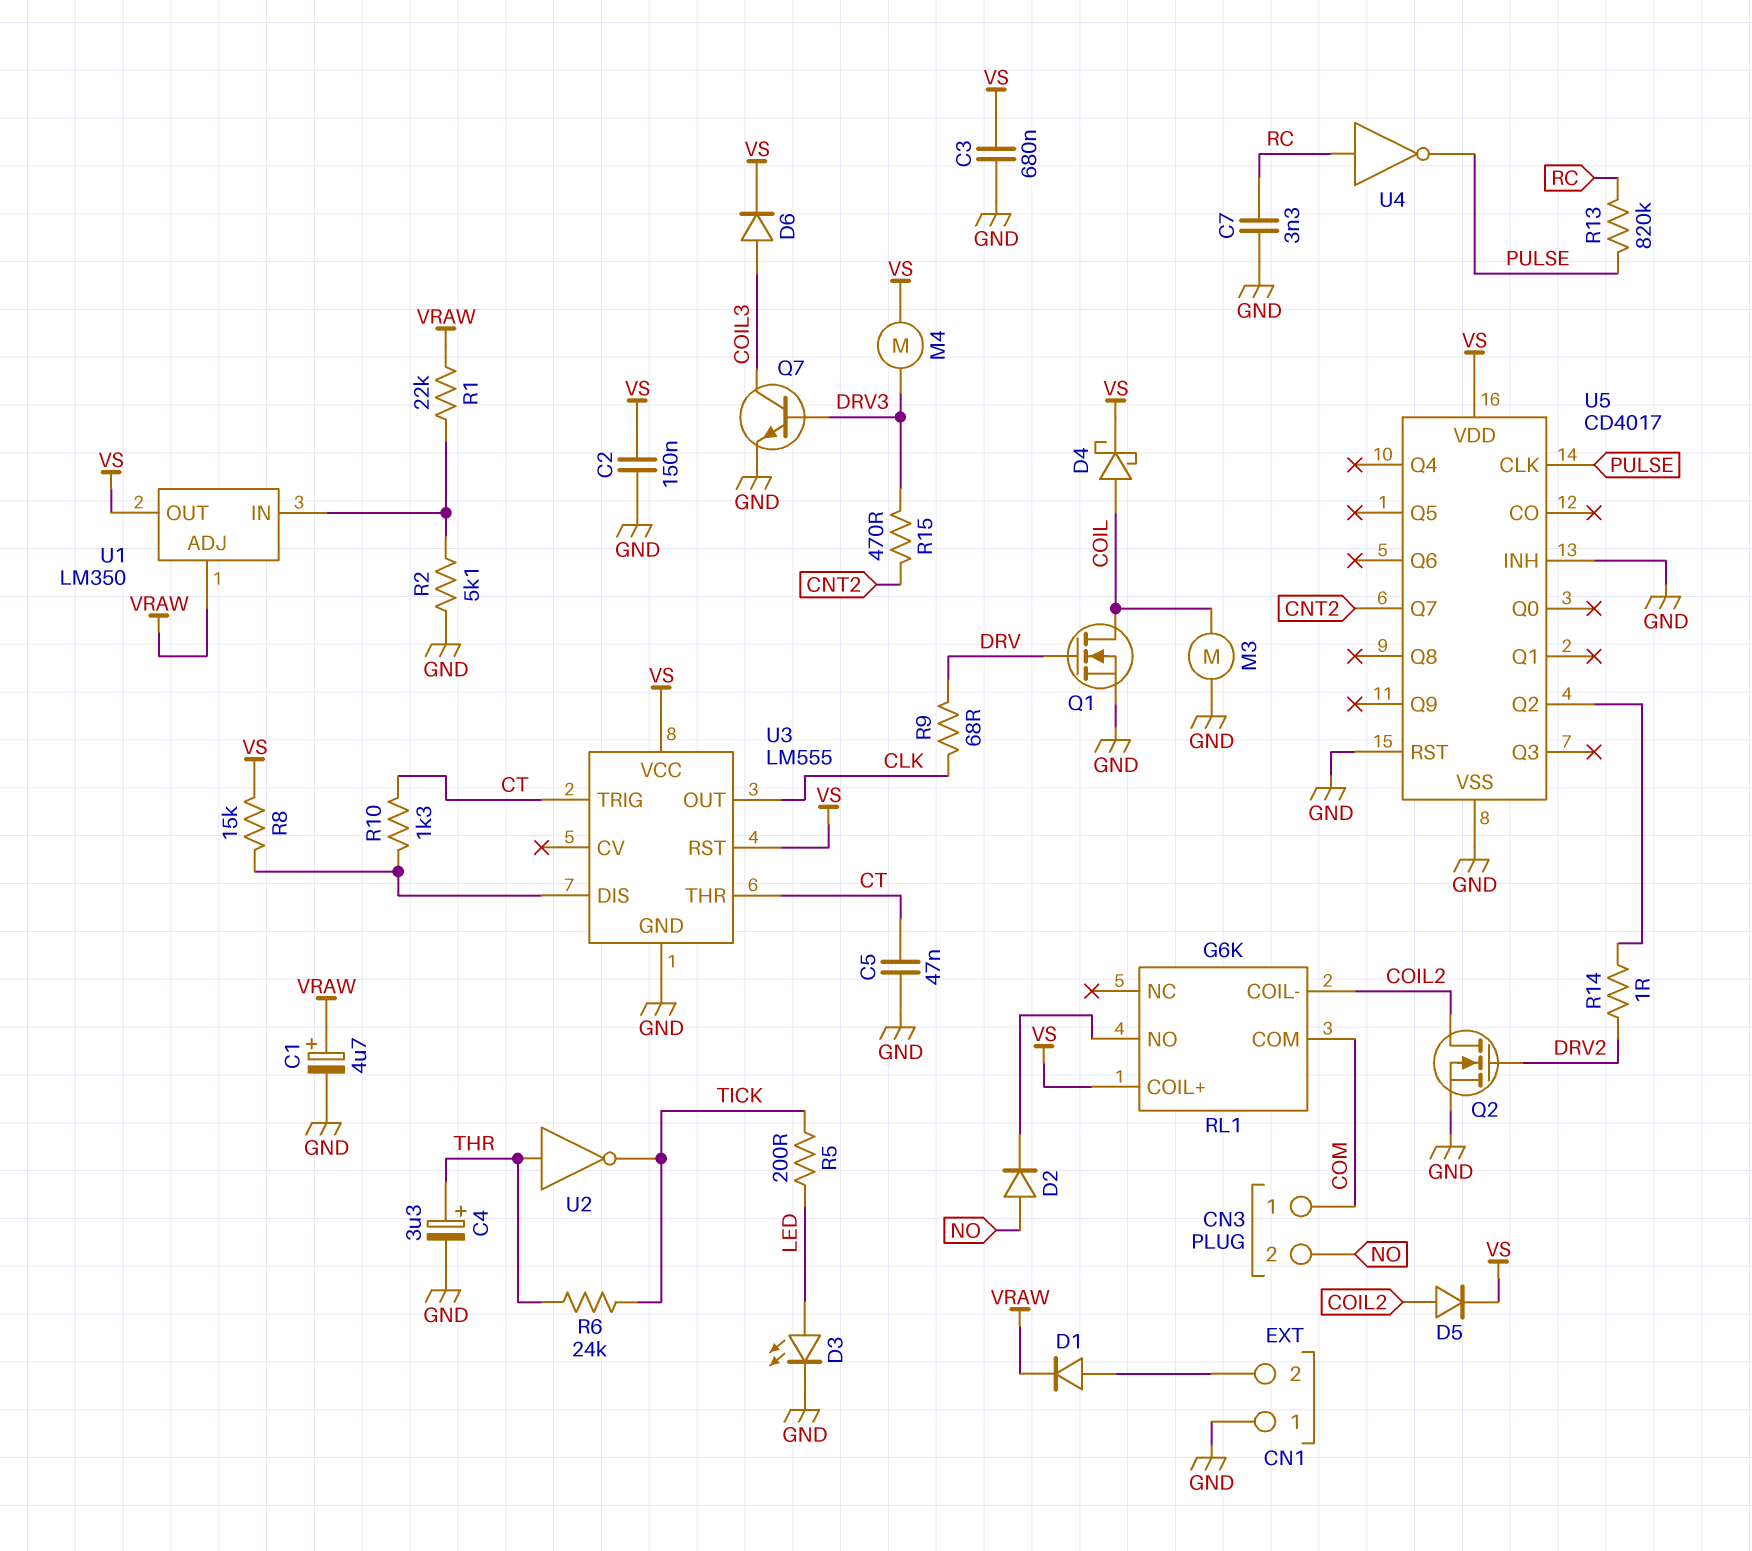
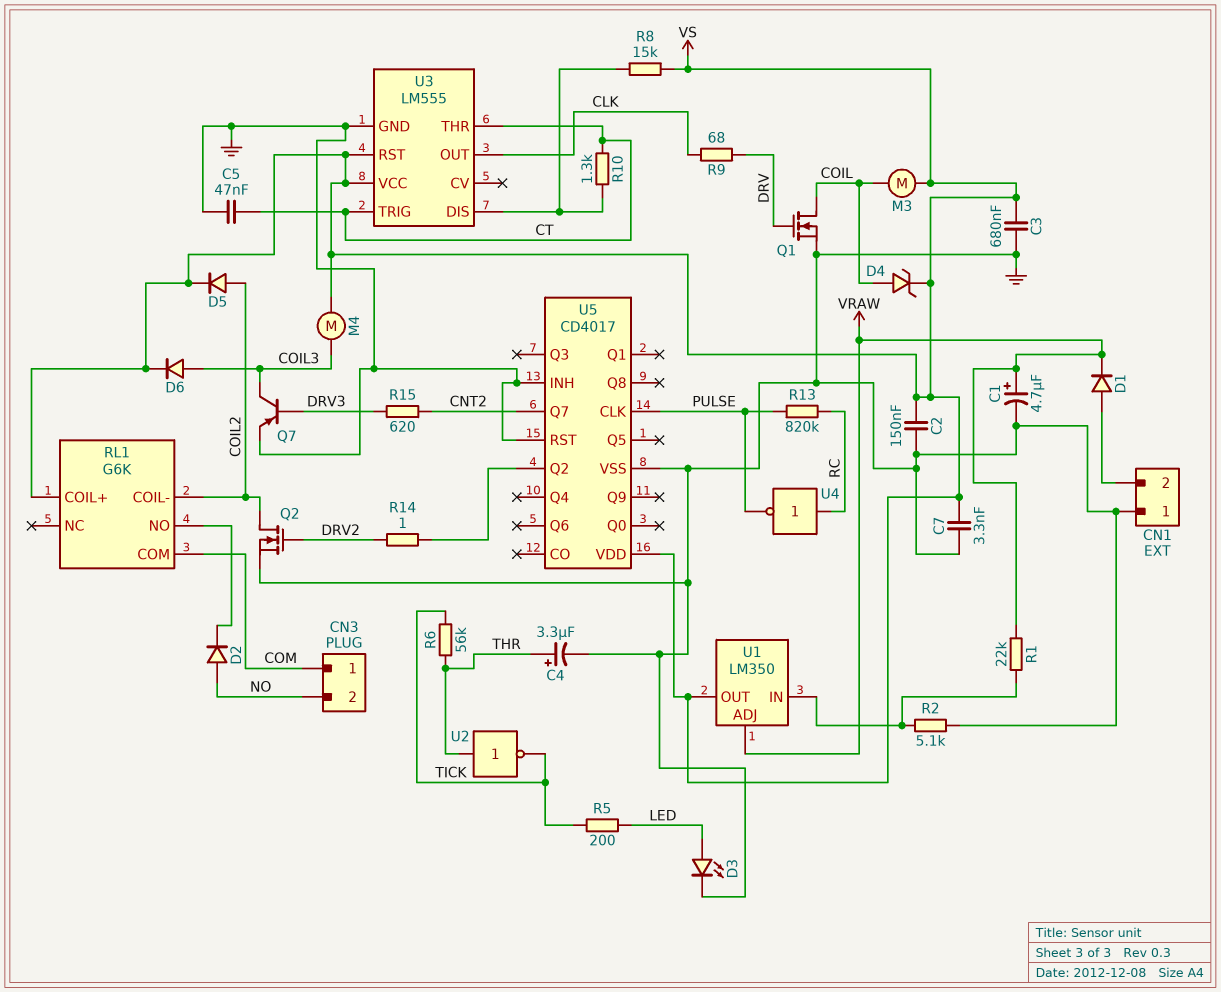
C7: 3.3nF (GND, RC) -> 3.3nF (GND, VS)
D4: schottky (A COIL, K VS) -> zener (A COIL, K VS)
M3: motor (COIL, GND) -> motor (COIL, VS)
M4: motor (DRV3, VS) -> motor (COIL3, VS)
Q7: NPN (B DRV3, C COIL3, E GND) -> PNP (B DRV3, C COIL3, E GND)
R6: 24k (THR, TICK) -> 56k (THR, TICK)
R15: 470 (CNT2, DRV3) -> 620 (CNT2, DRV3)

